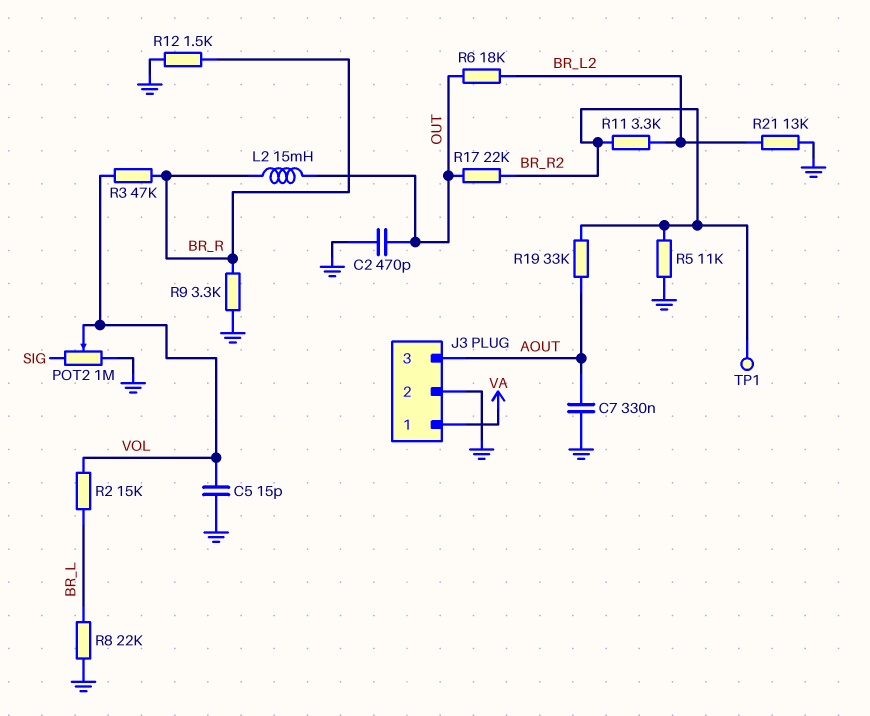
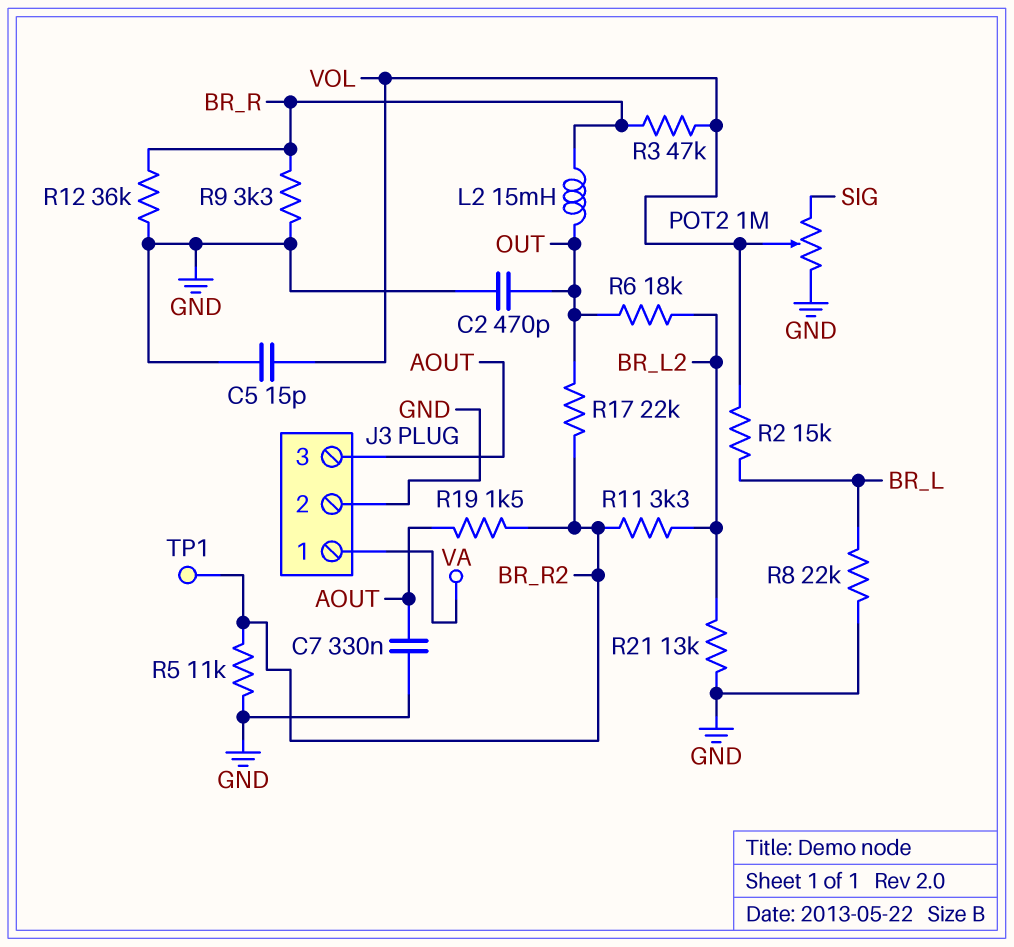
R12: 1.5k (BR_R, GND) -> 36k (BR_R, GND)
R19: 33k (AOUT, BR_R2) -> 1.5k (AOUT, BR_R2)

